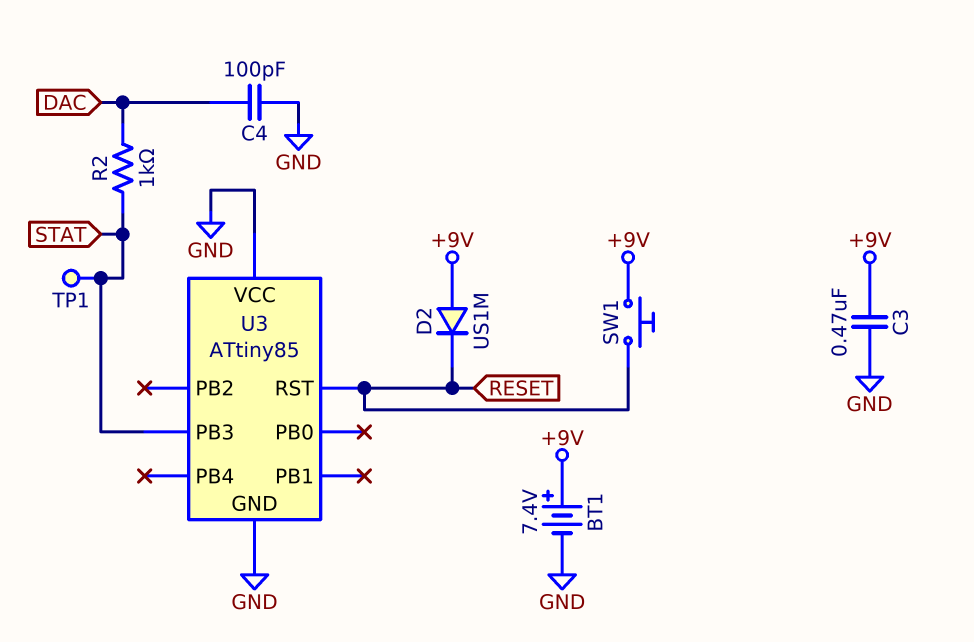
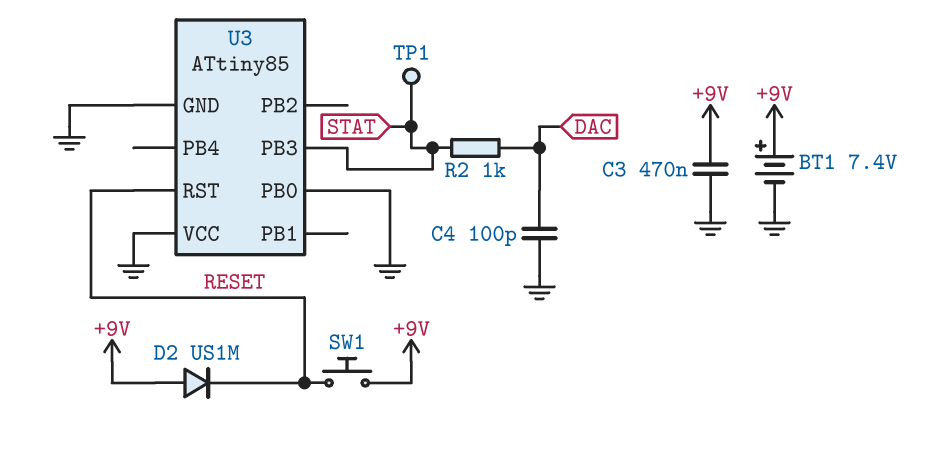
U3 pin PB0: none -> GND

